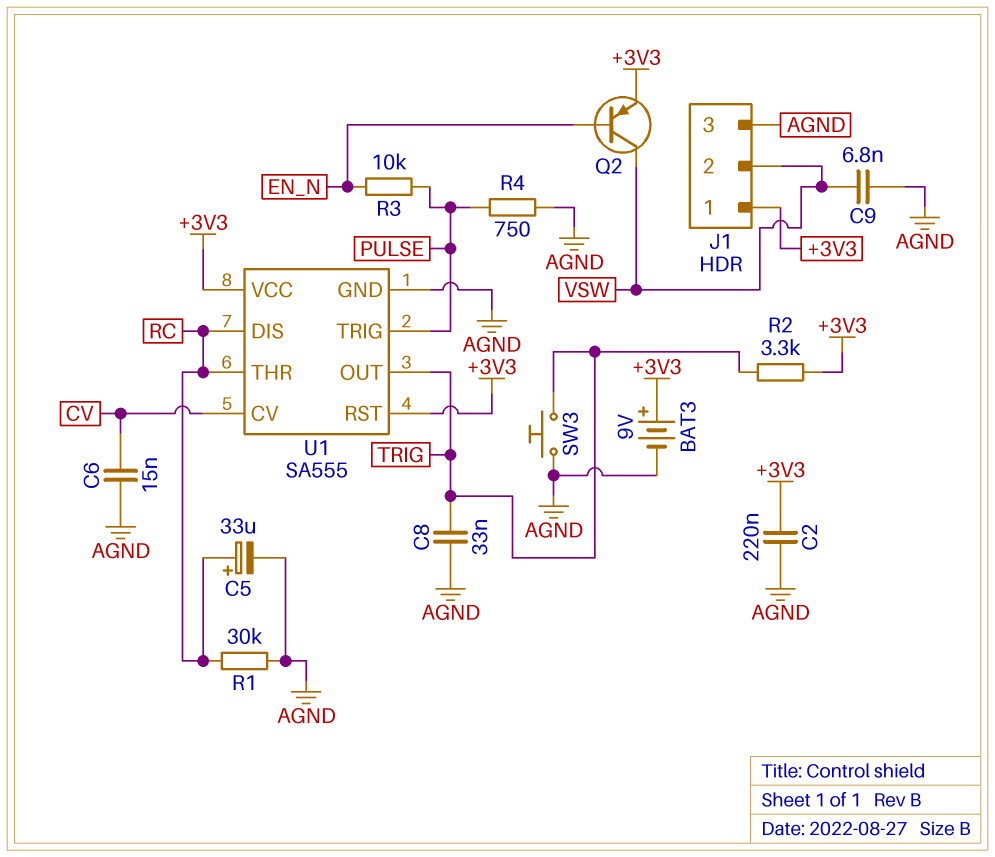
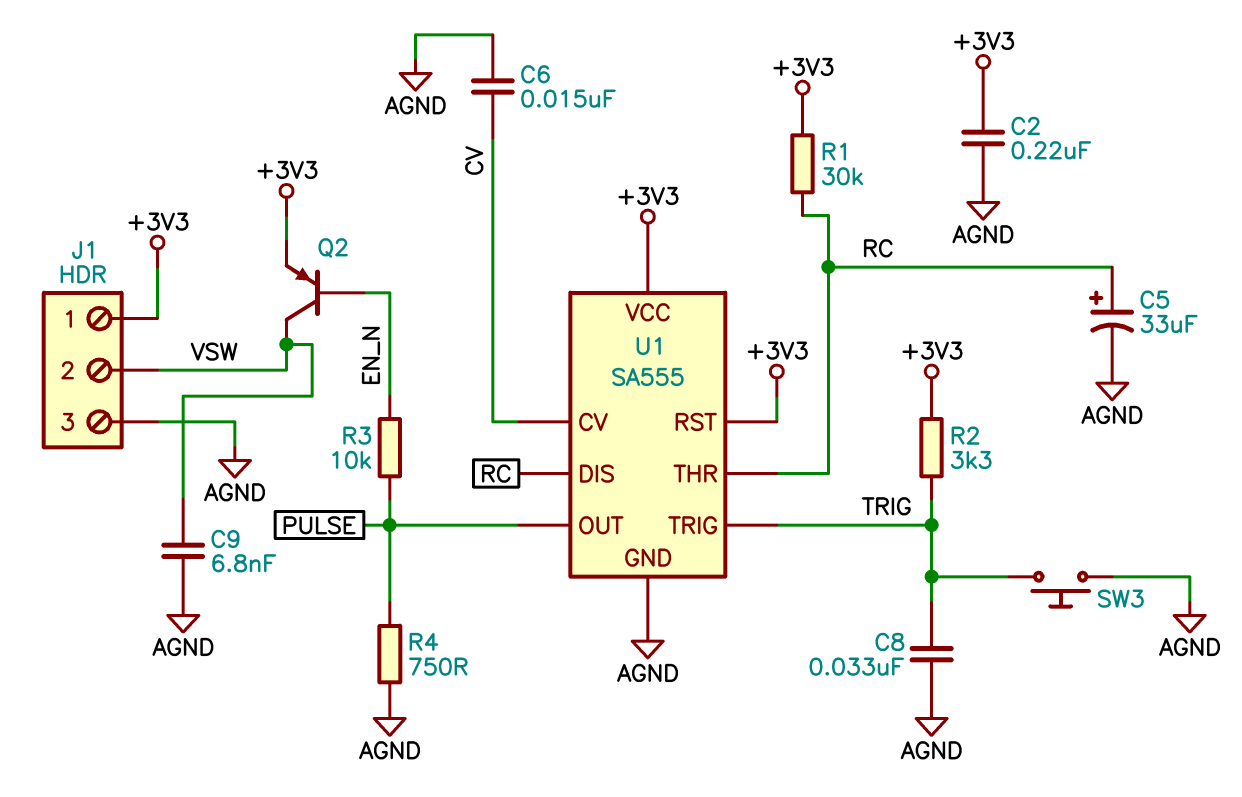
BAT3: 9V (plus +3V3, minus AGND) -> none
R1: 30k (AGND, RC) -> 30k (+3V3, RC)
U1 pin OUT: TRIG -> PULSE
U1 pin TRIG: PULSE -> TRIG

